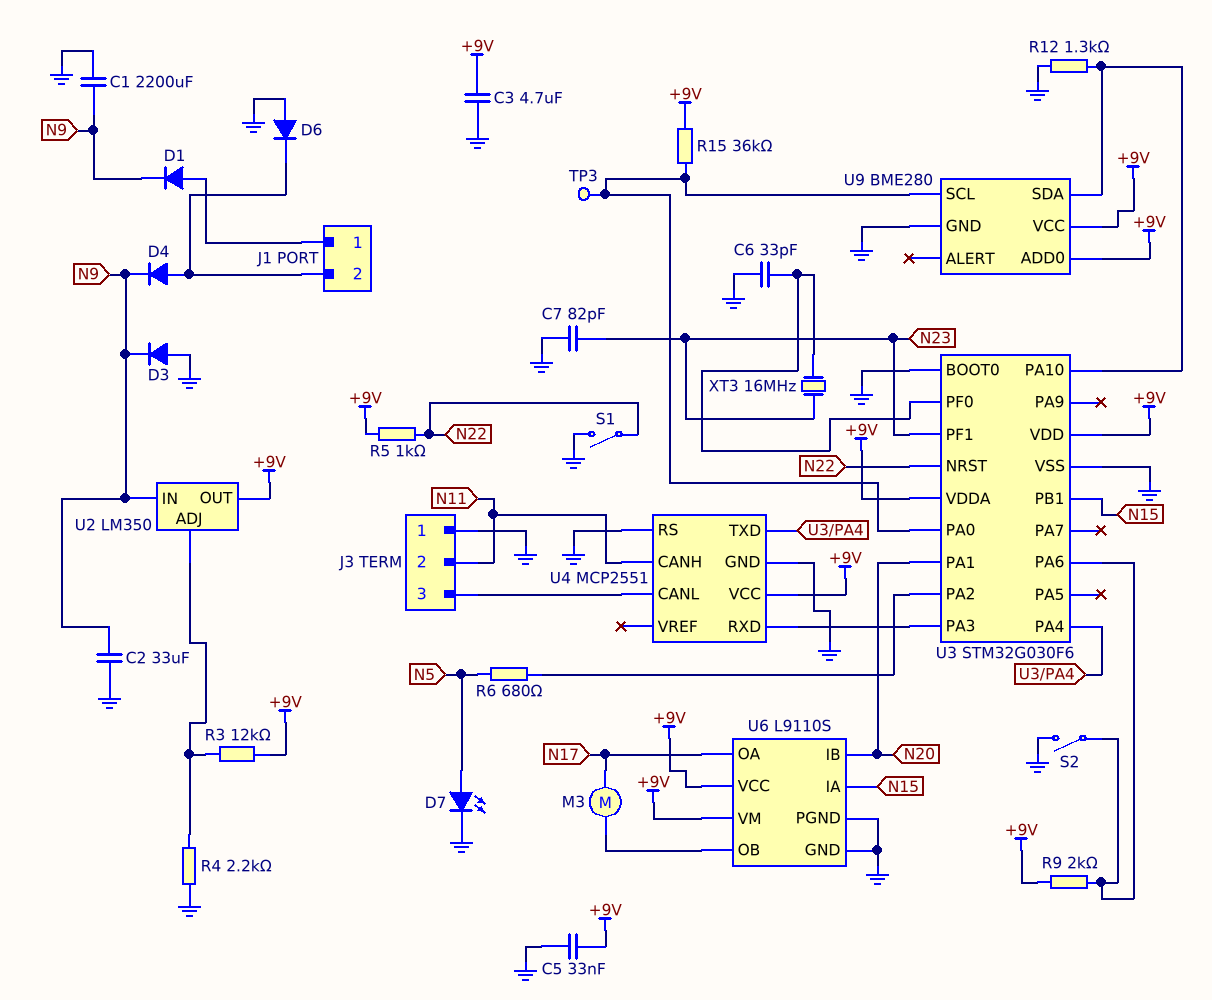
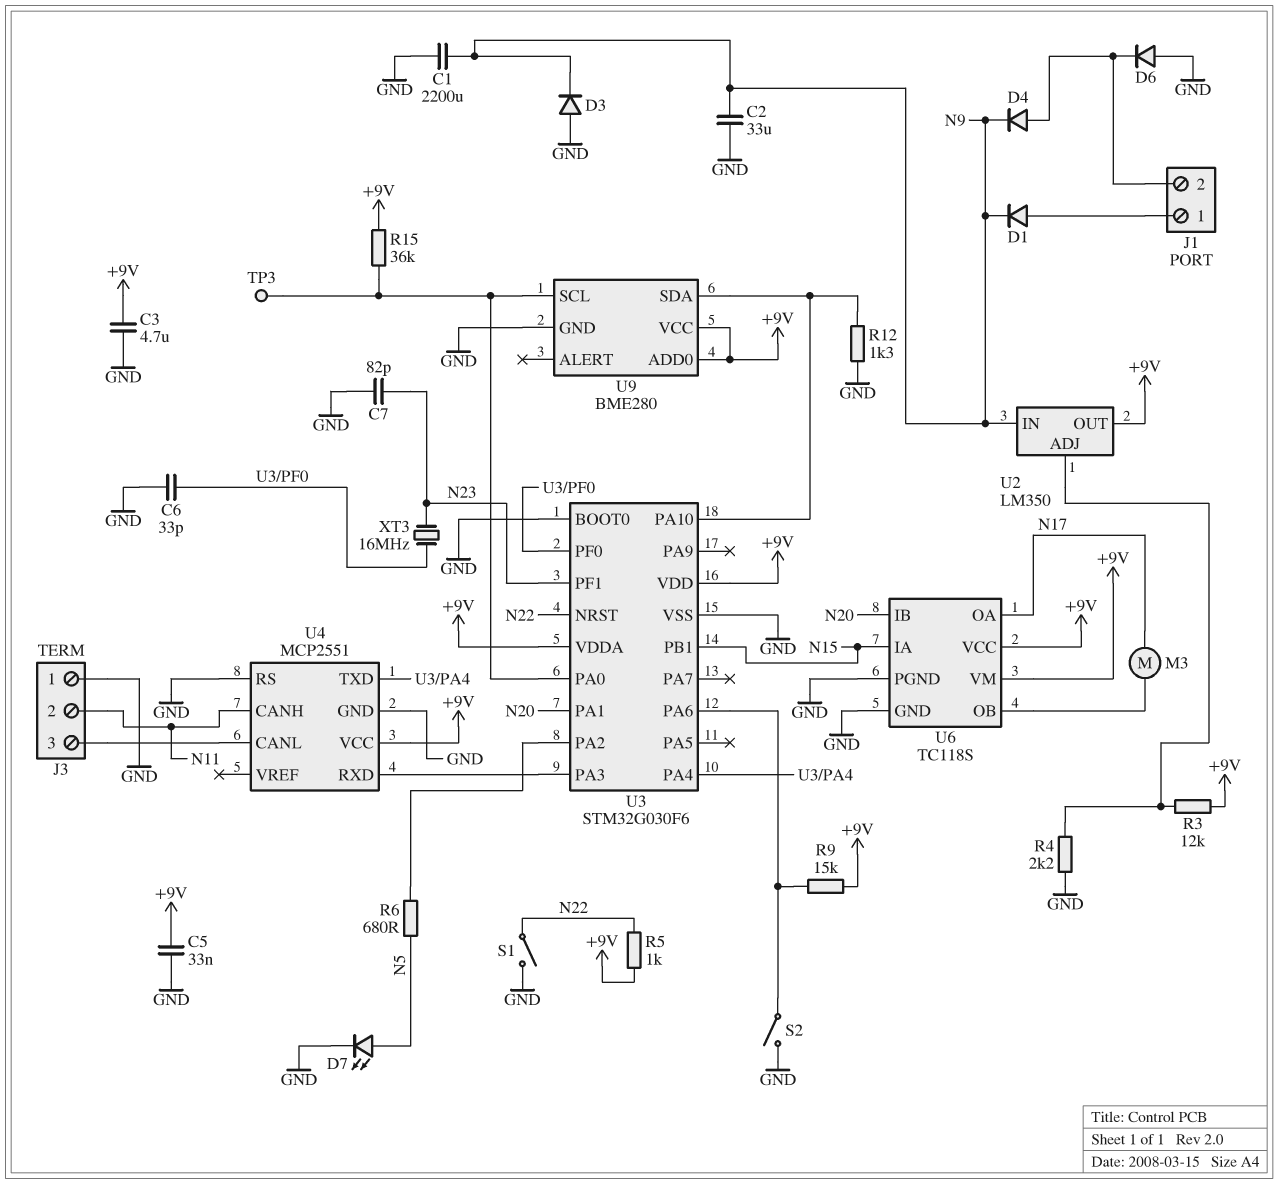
R9: 2k (+9V, U3/PA6) -> 15k (+9V, U3/PA6)
U6: L9110S -> TC118S

